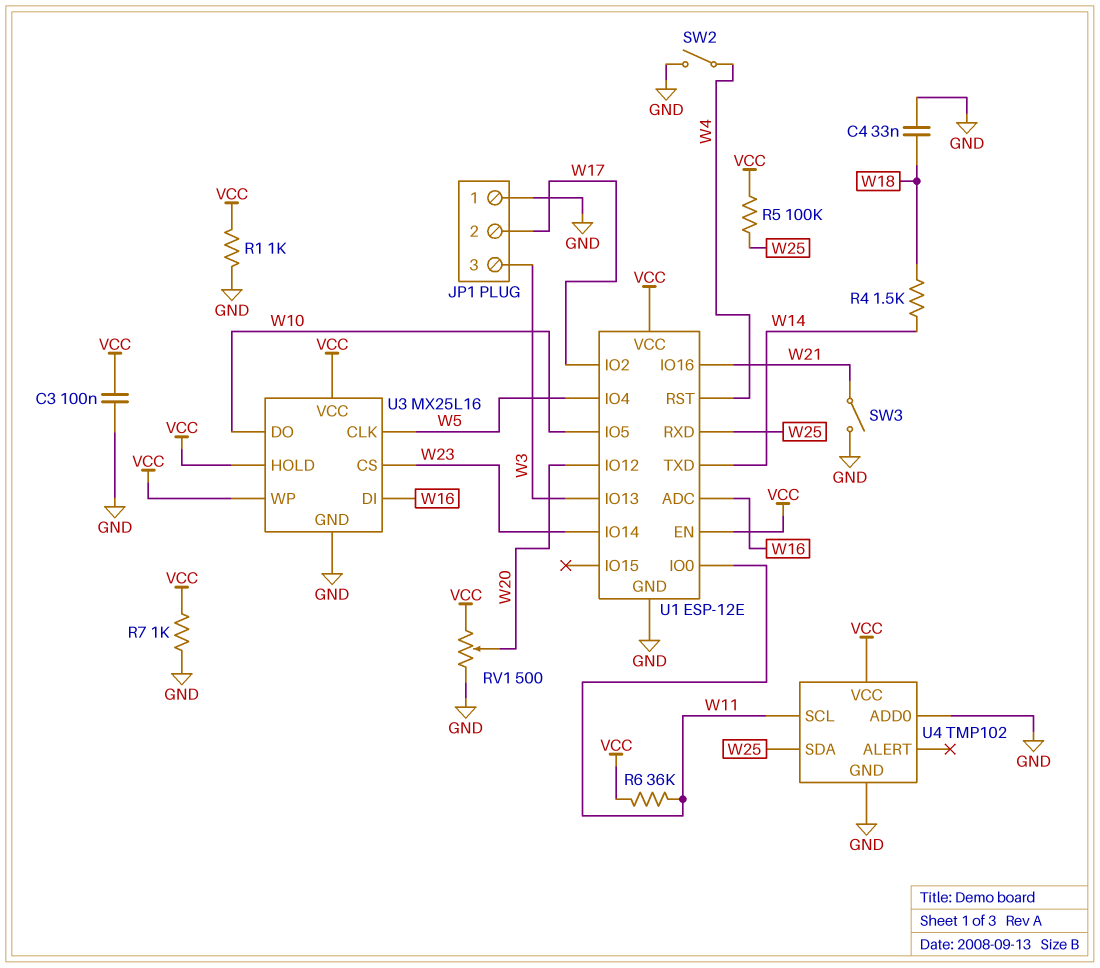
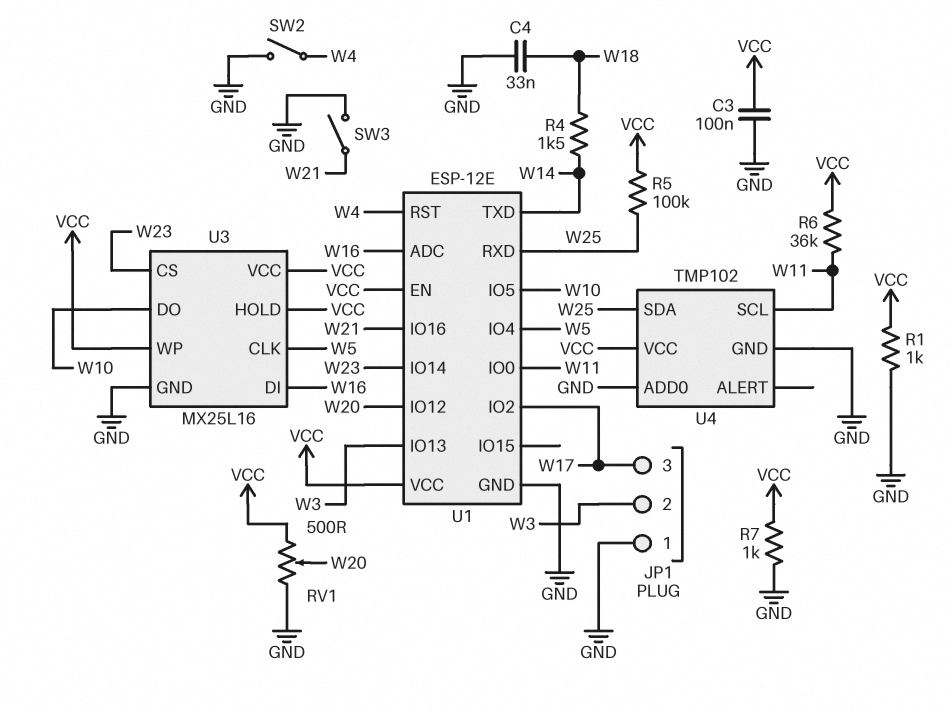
JP1 pin 2: W17 -> W3
JP1 pin 3: W3 -> W17

